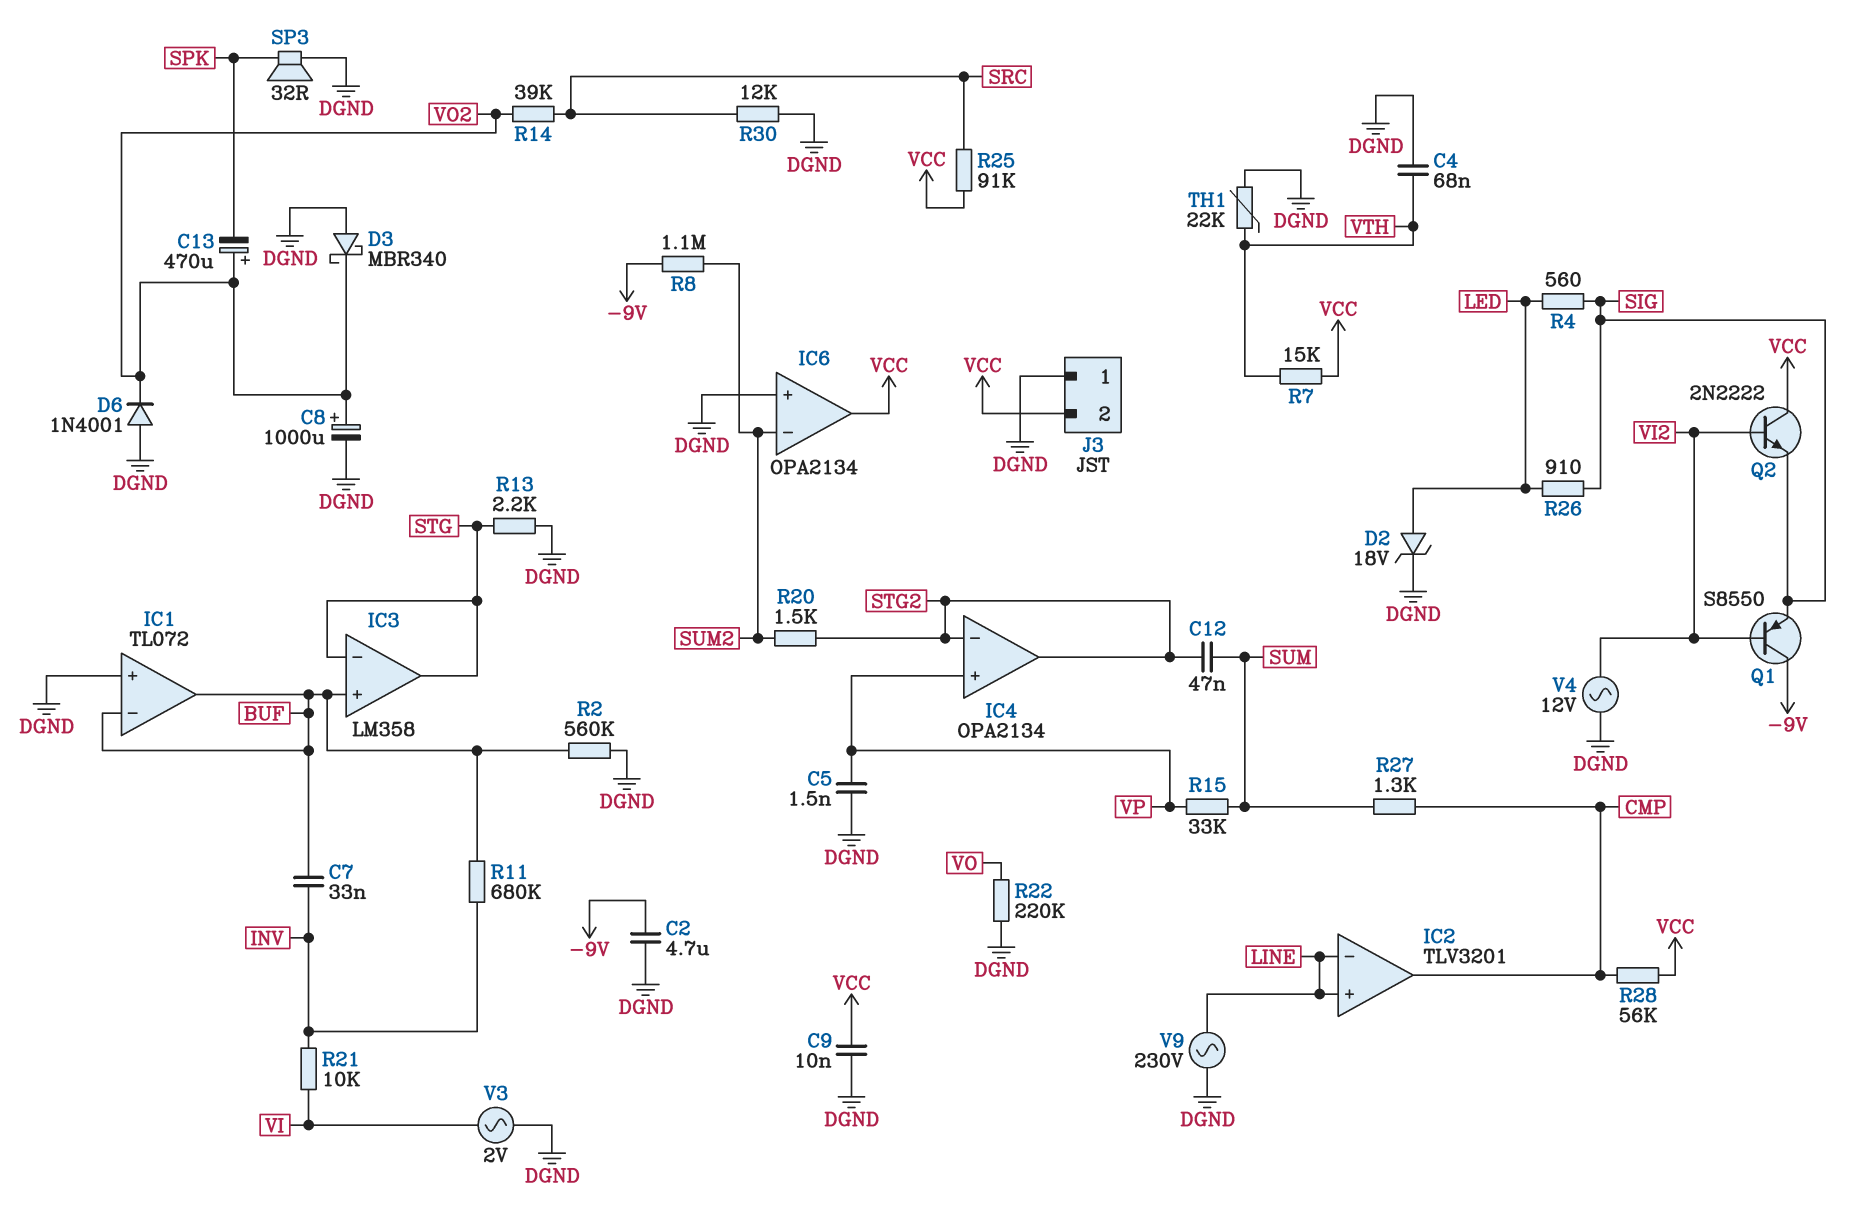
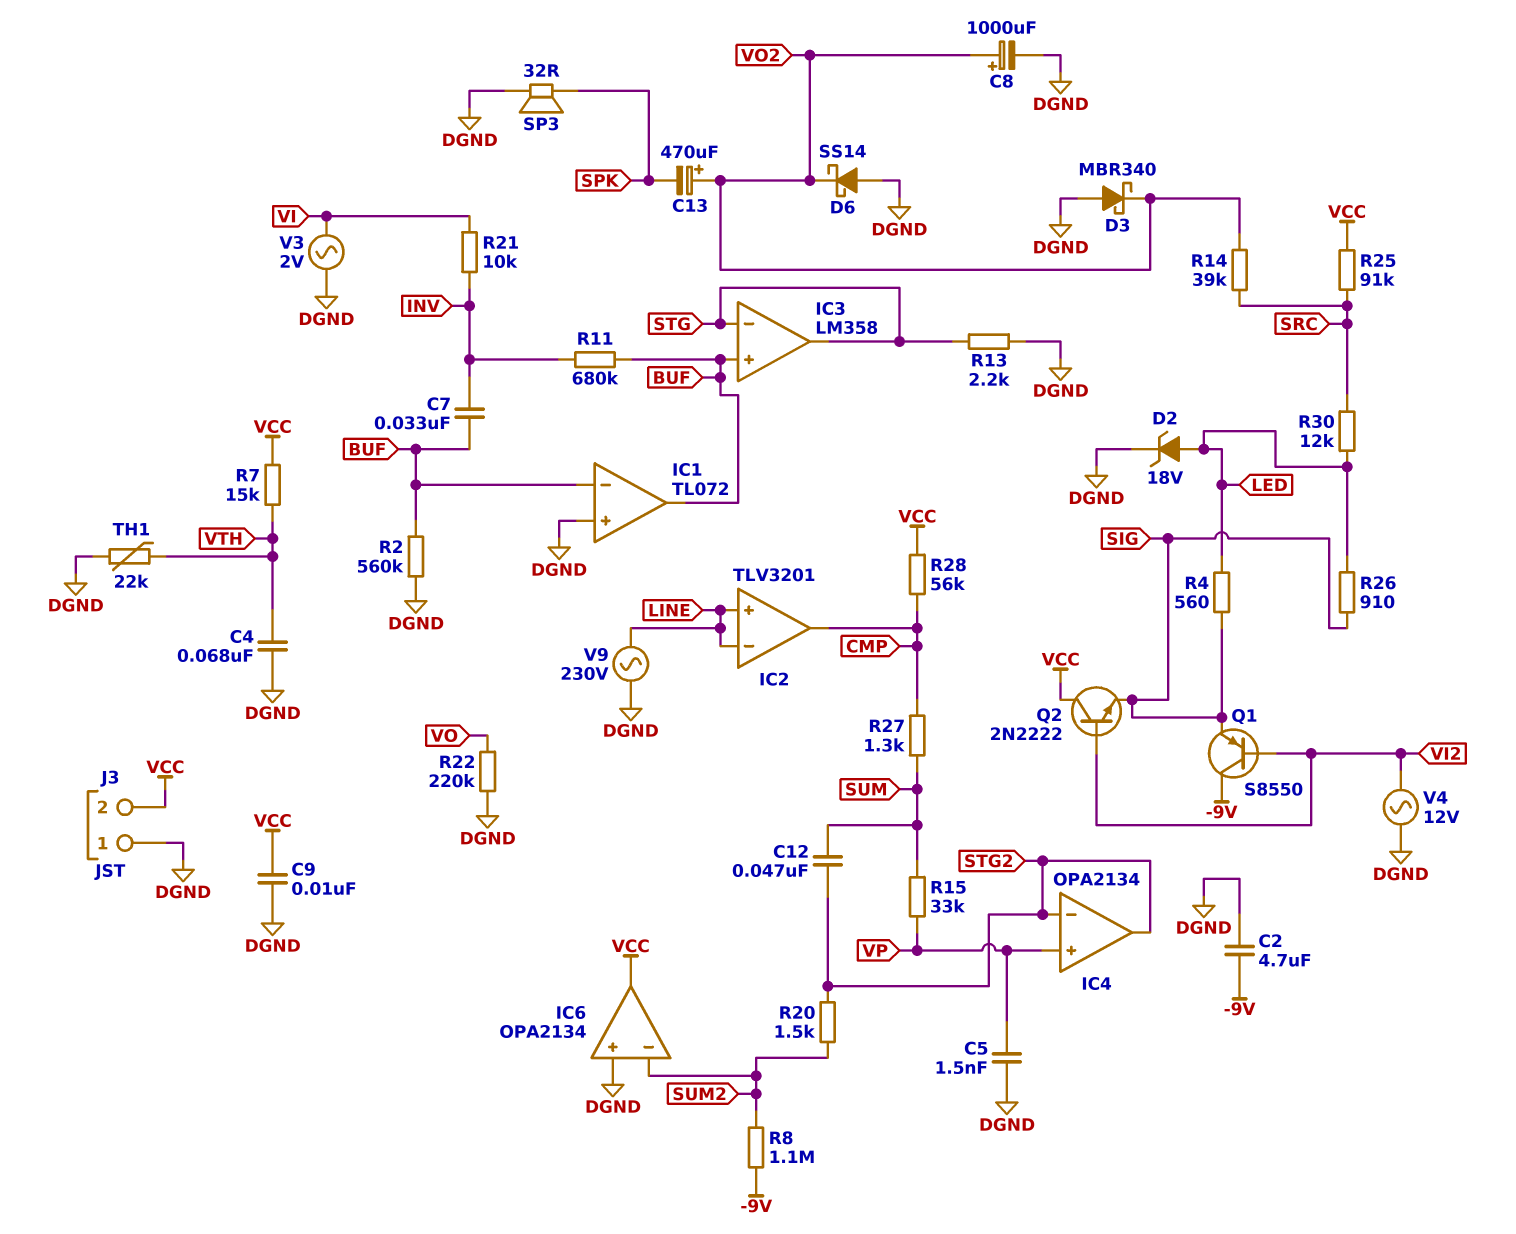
D6: diode 1N4001 (A DGND, K VO2) -> schottky SS14 (A DGND, K VO2)
R30: 12k (DGND, SRC) -> 12k (LED, SRC)

